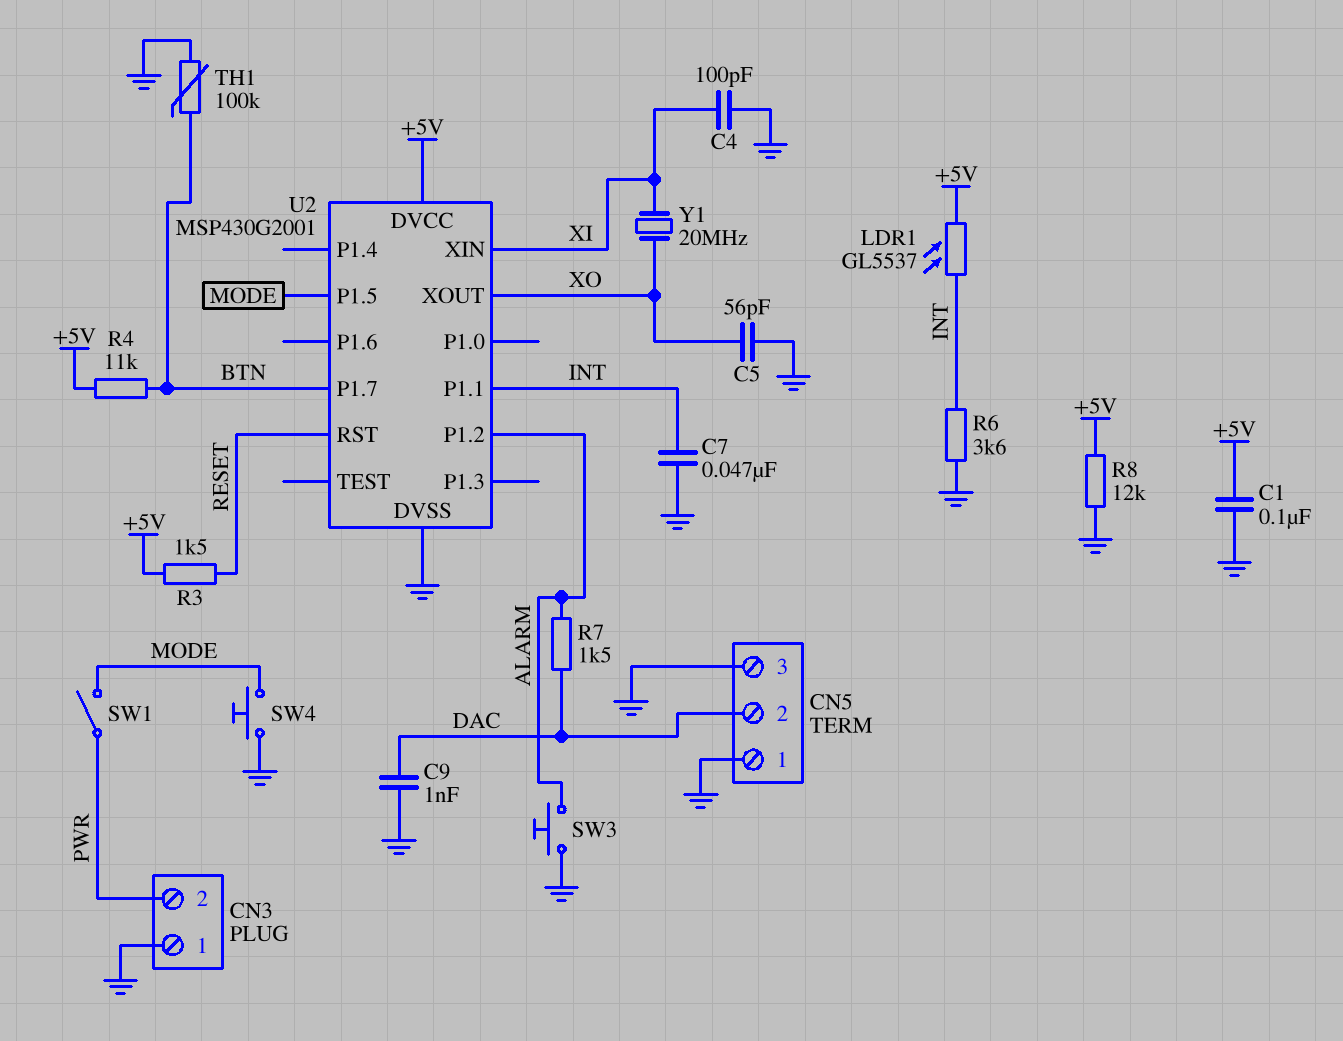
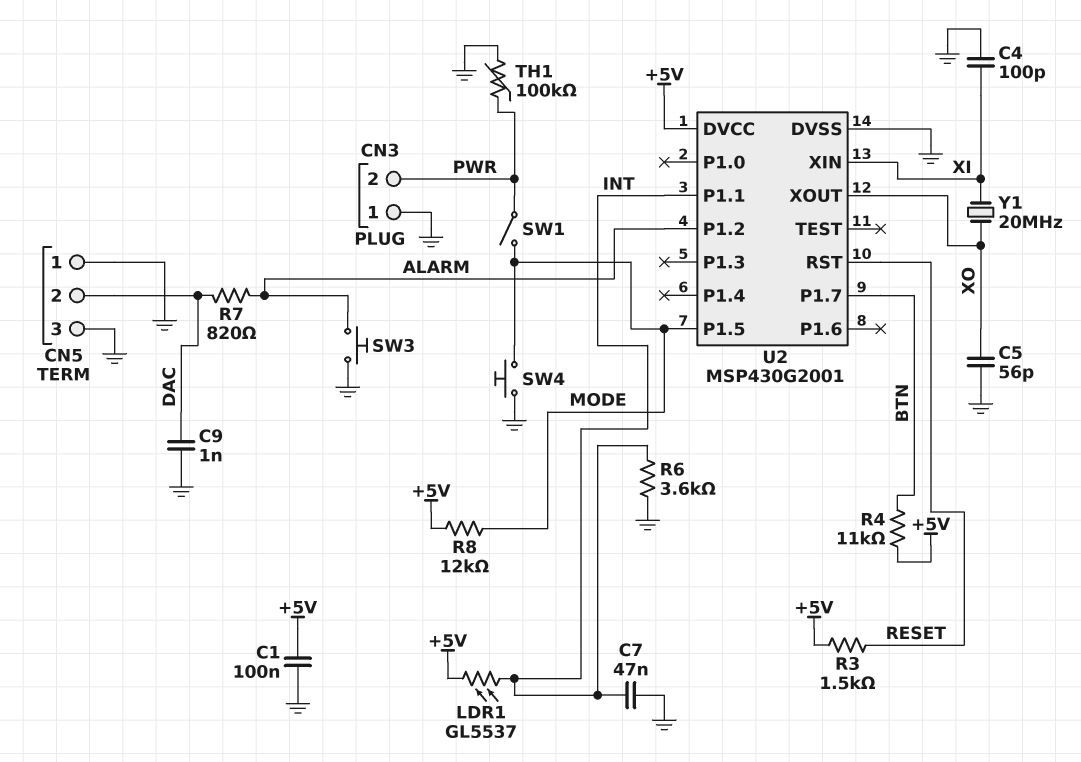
R7: 1.5k (ALARM, DAC) -> 820 (ALARM, DAC)
R8: 12k (+5V, GND) -> 12k (+5V, MODE)
TH1: 100k (BTN, GND) -> 100k (GND, PWR)

